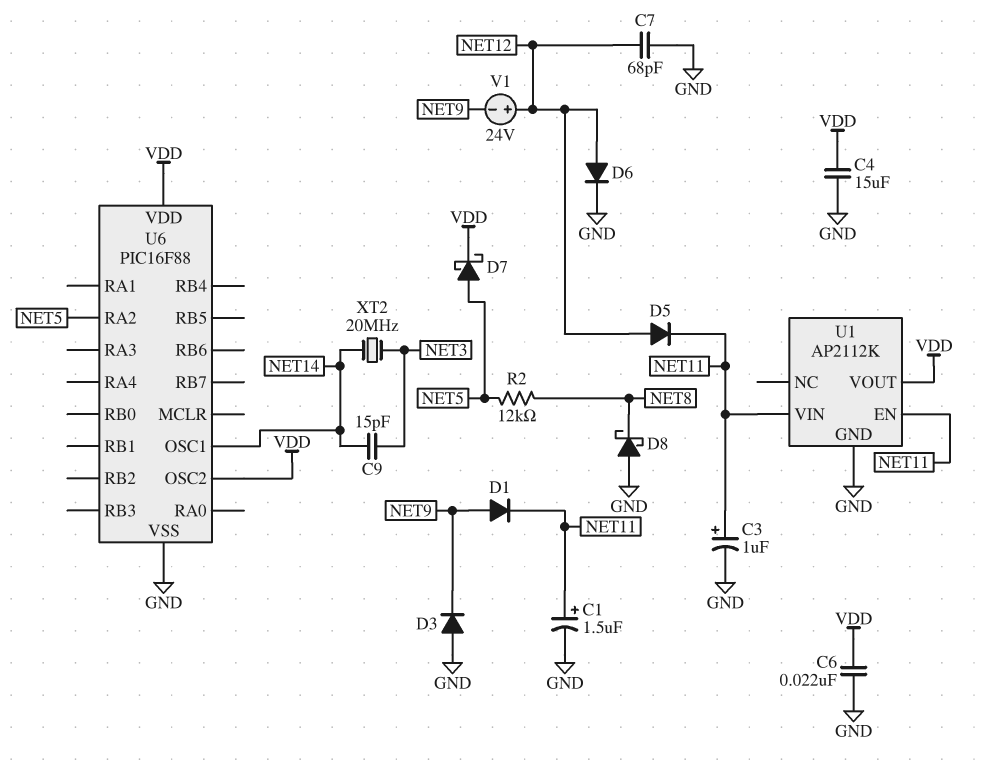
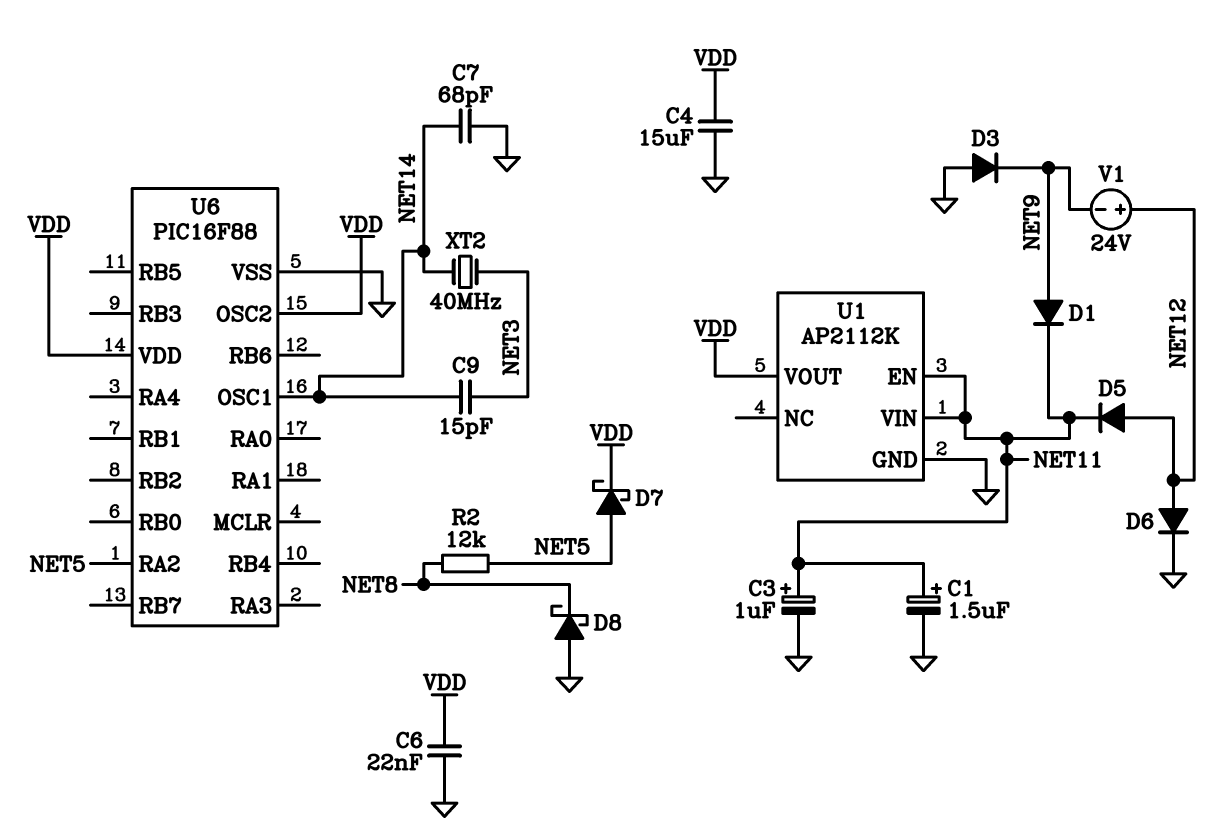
C7: 68pF (GND, NET12) -> 68pF (GND, NET14)
XT2: 20MHz (NET3, NET14) -> 40MHz (NET3, NET14)

